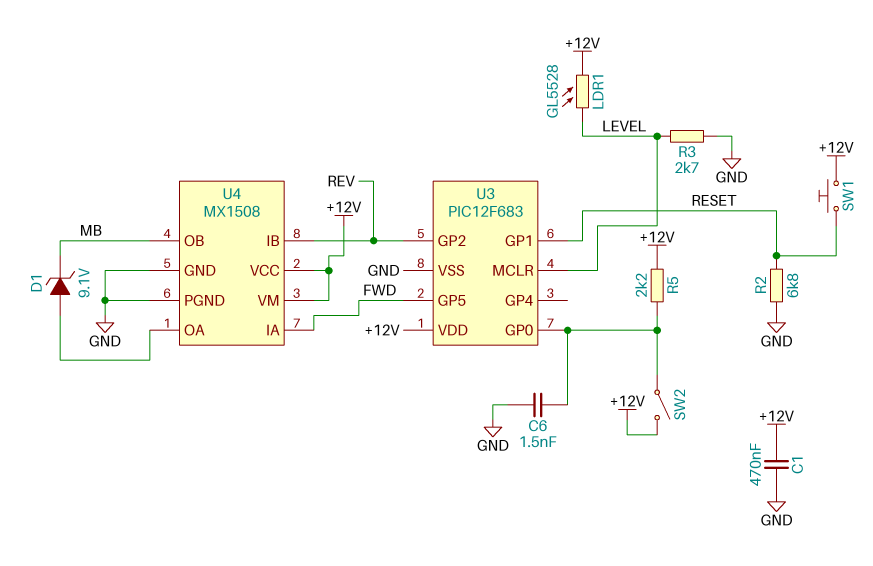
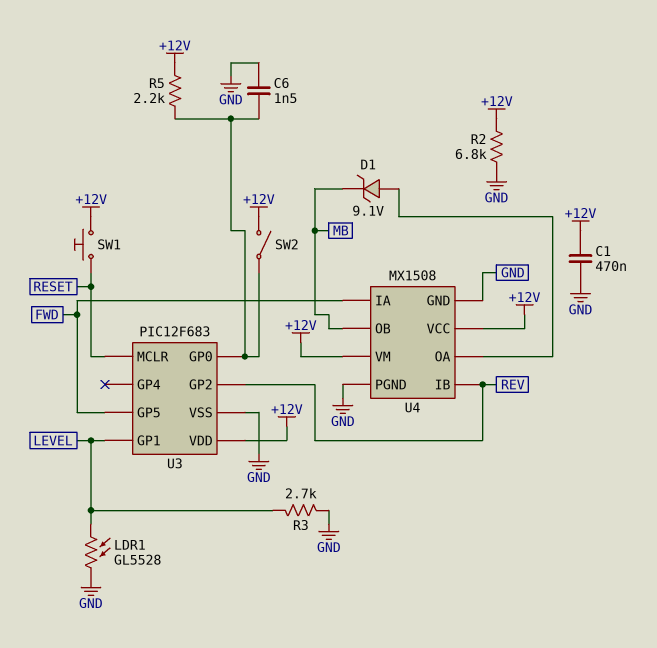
LDR1: GL5528 (+12V, LEVEL) -> GL5528 (GND, LEVEL)
R2: 6.8k (GND, RESET) -> 6.8k (+12V, GND)
U3 pin GP1: RESET -> LEVEL
U3 pin MCLR: LEVEL -> RESET

